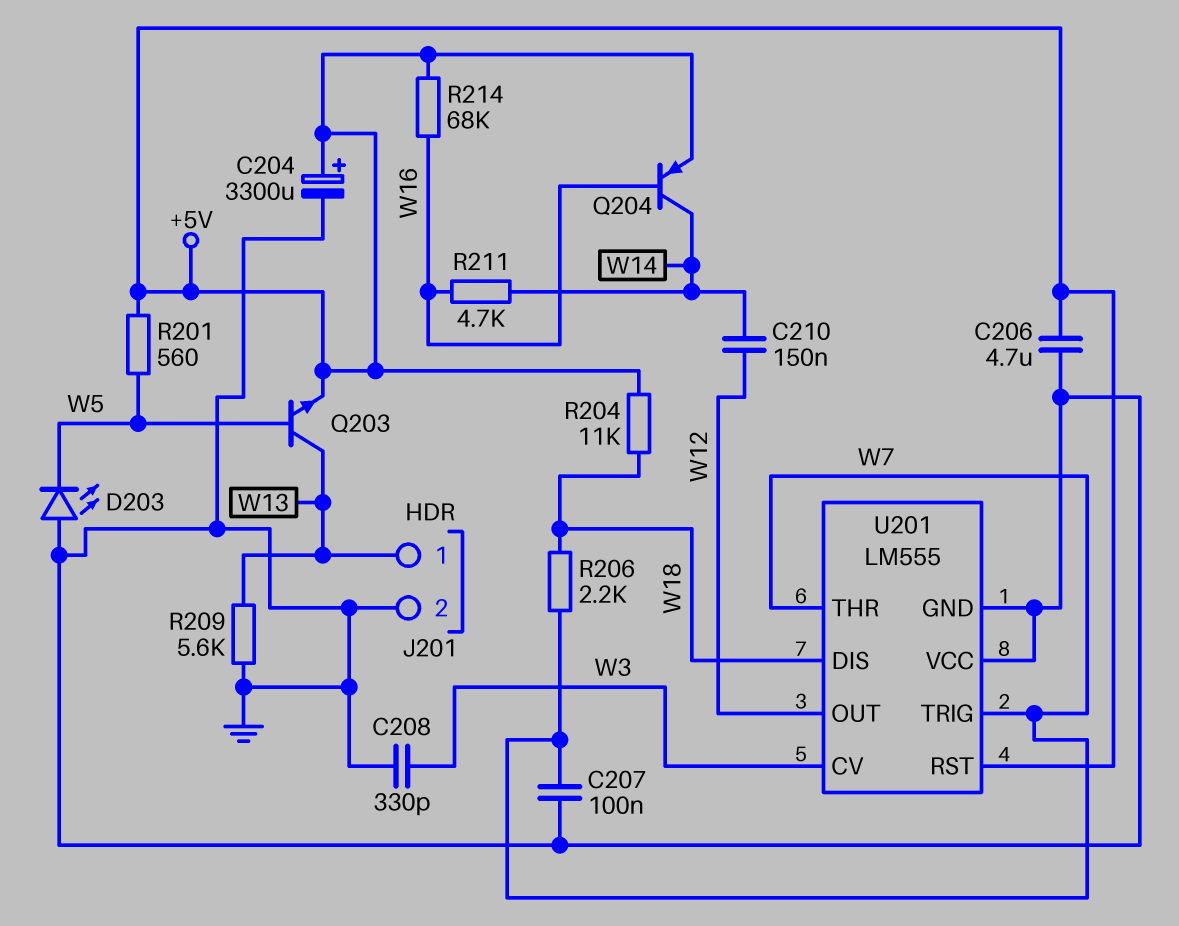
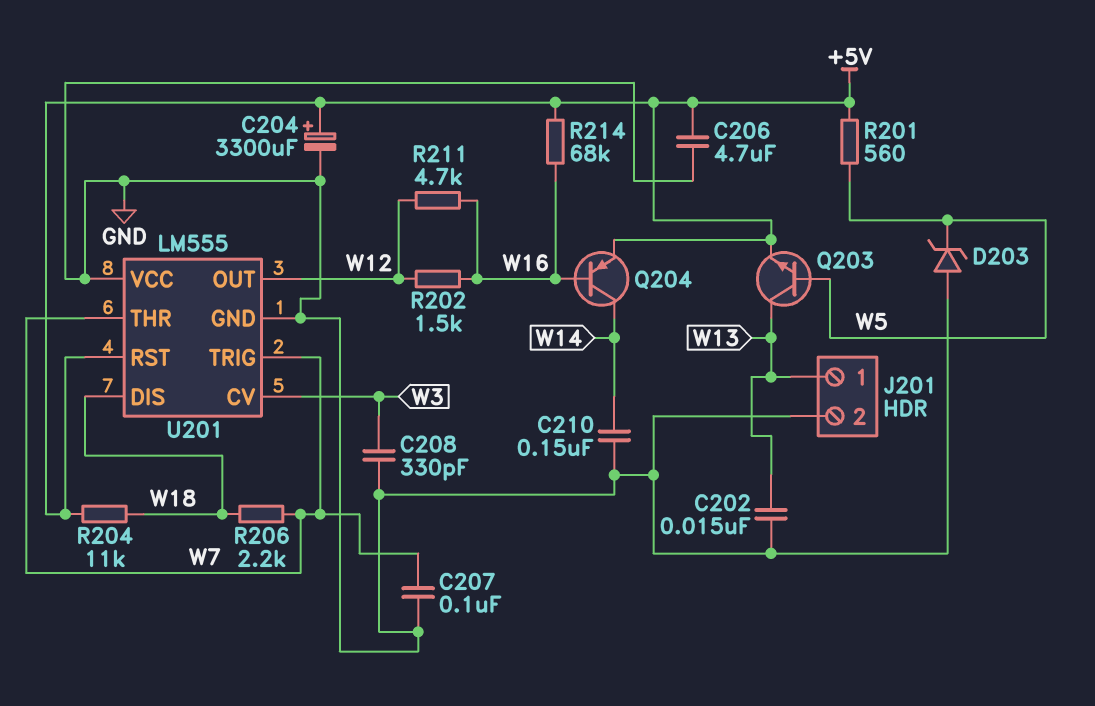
C202: none -> 15nF (GND, W13)
C210: 150nF (W12, W14) -> 150nF (GND, W14)
D203: LED (A GND, K W5) -> zener (A GND, K W5)
R202: none -> 1.5k (W12, W16)
R209: 5.6k (GND, W13) -> none
R211: 4.7k (W14, W16) -> 4.7k (W12, W16)

